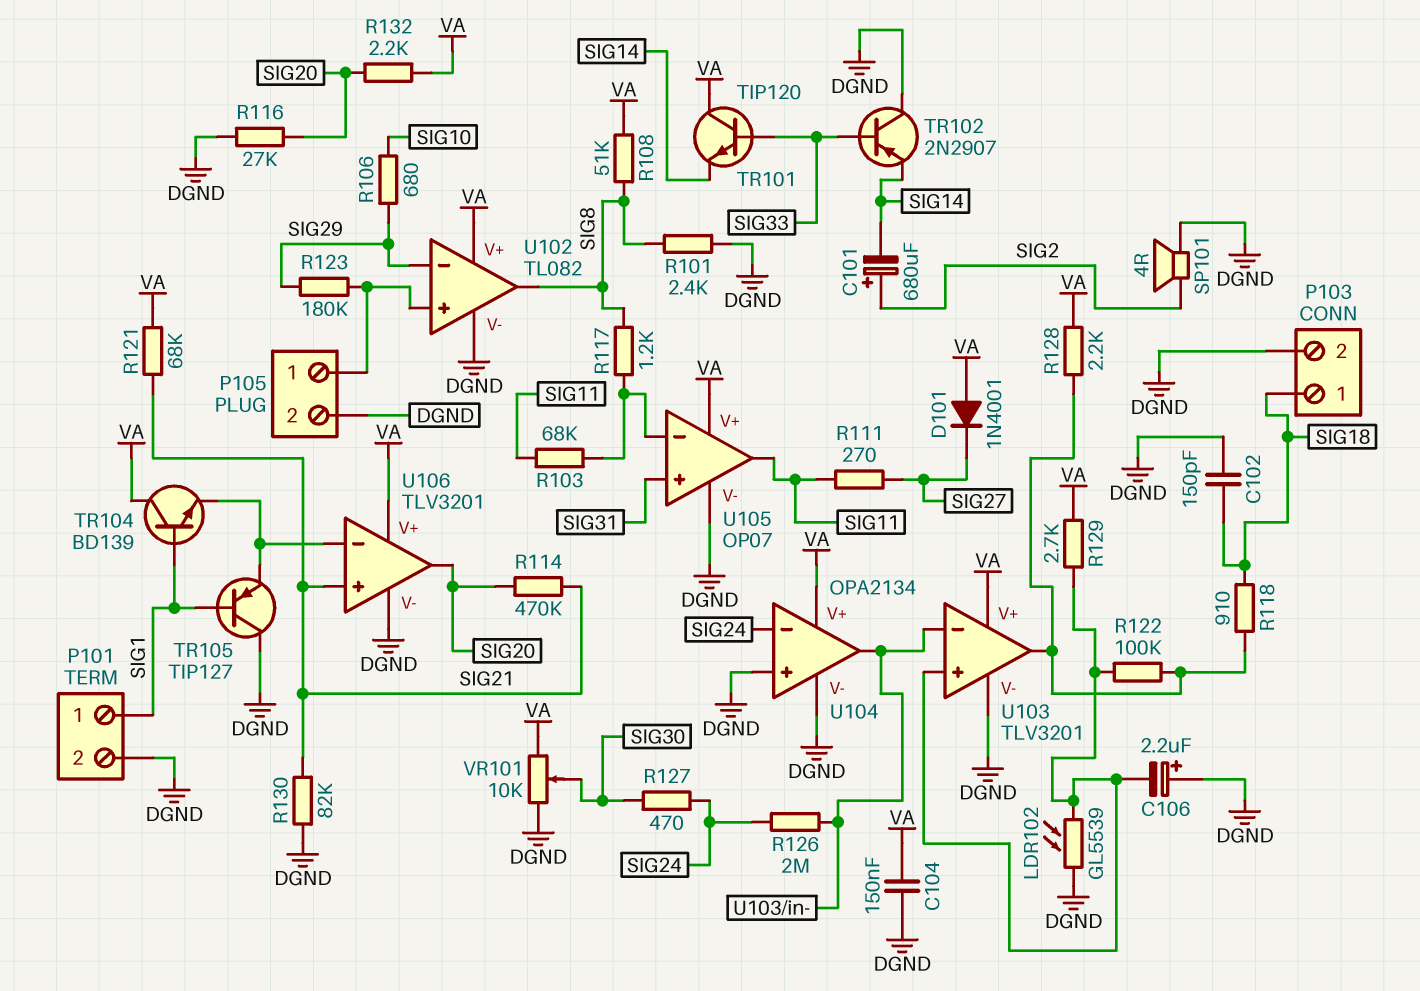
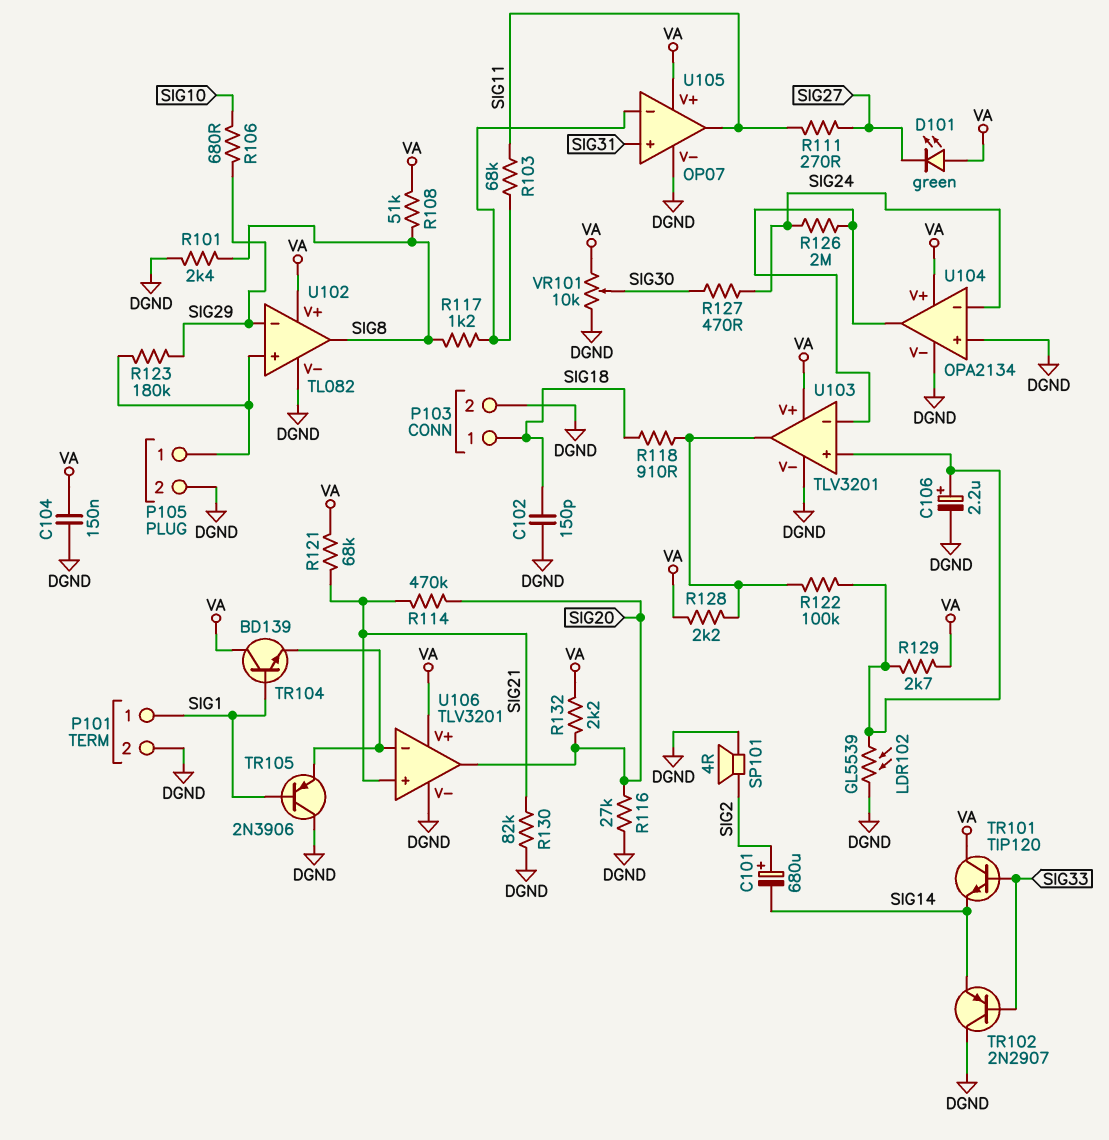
C106: 2.2uF (plus DGND, minus U103/in+) -> 2.2uF (plus U103/in+, minus DGND)
D101: diode 1N4001 (A VA, K SIG27) -> LED green (A VA, K SIG27)
TR105: PNP TIP127 (B SIG1, C DGND, E U106/in-) -> PNP 2N3906 (B SIG1, C DGND, E U106/in-)

